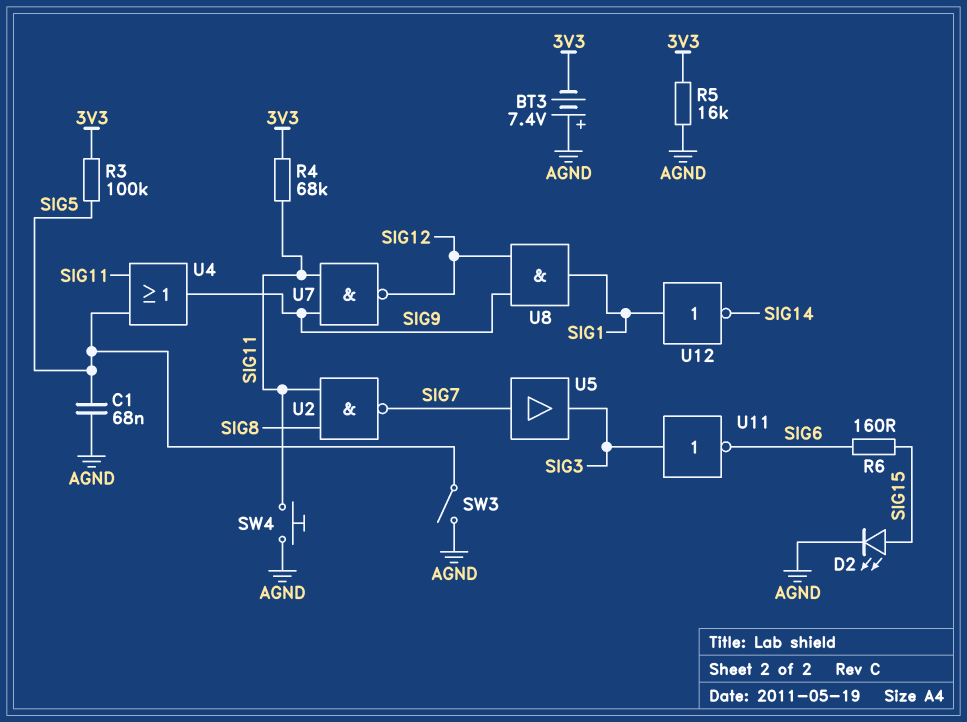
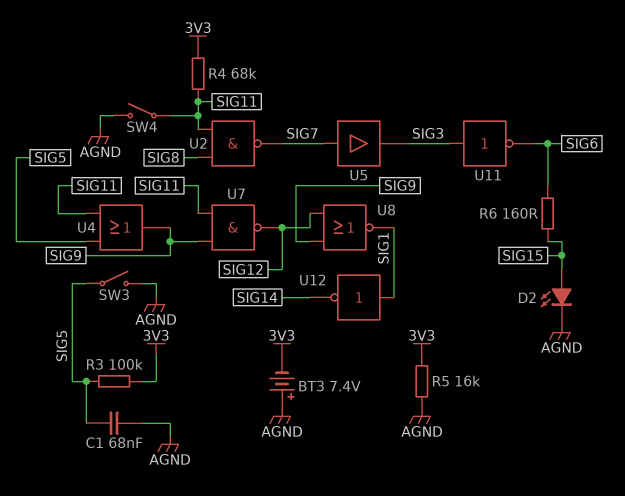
SW4: button (AGND, SIG11) -> switch (AGND, SIG11)
U8: AND (in SIG9, in SIG12, out SIG1) -> NOR (in SIG9, in SIG12, out SIG1)

